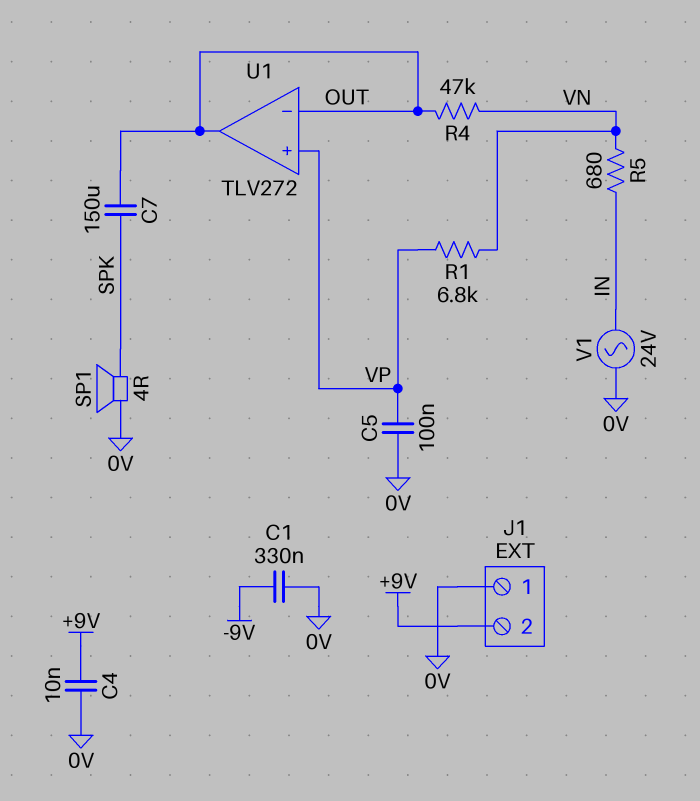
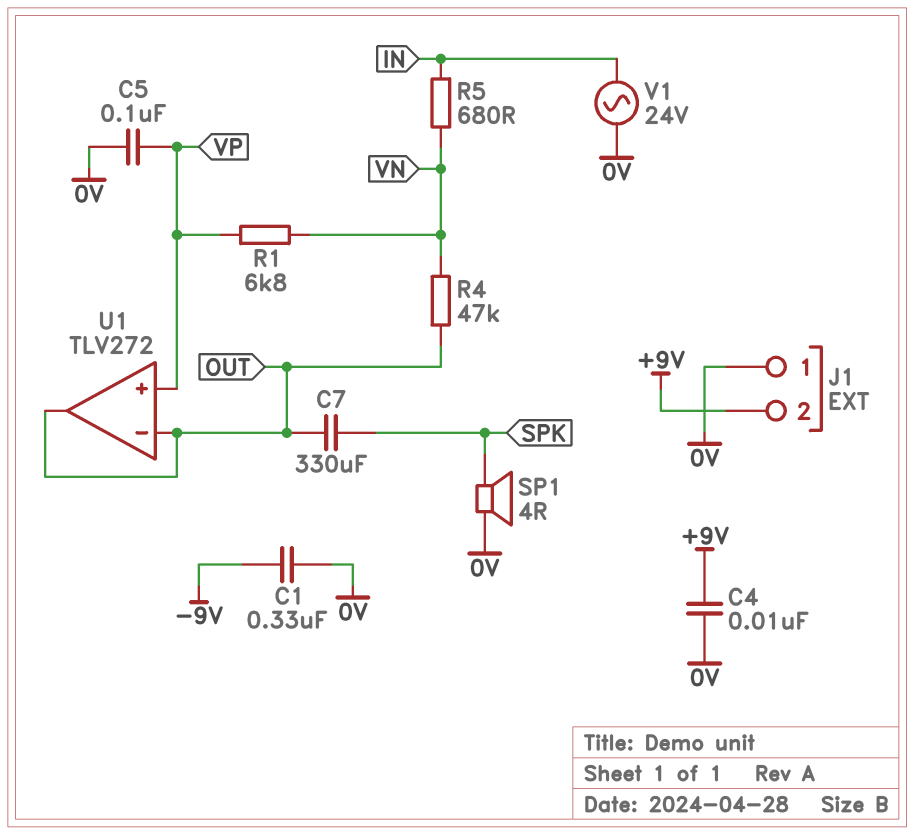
C7: 150uF (OUT, SPK) -> 330uF (OUT, SPK)

